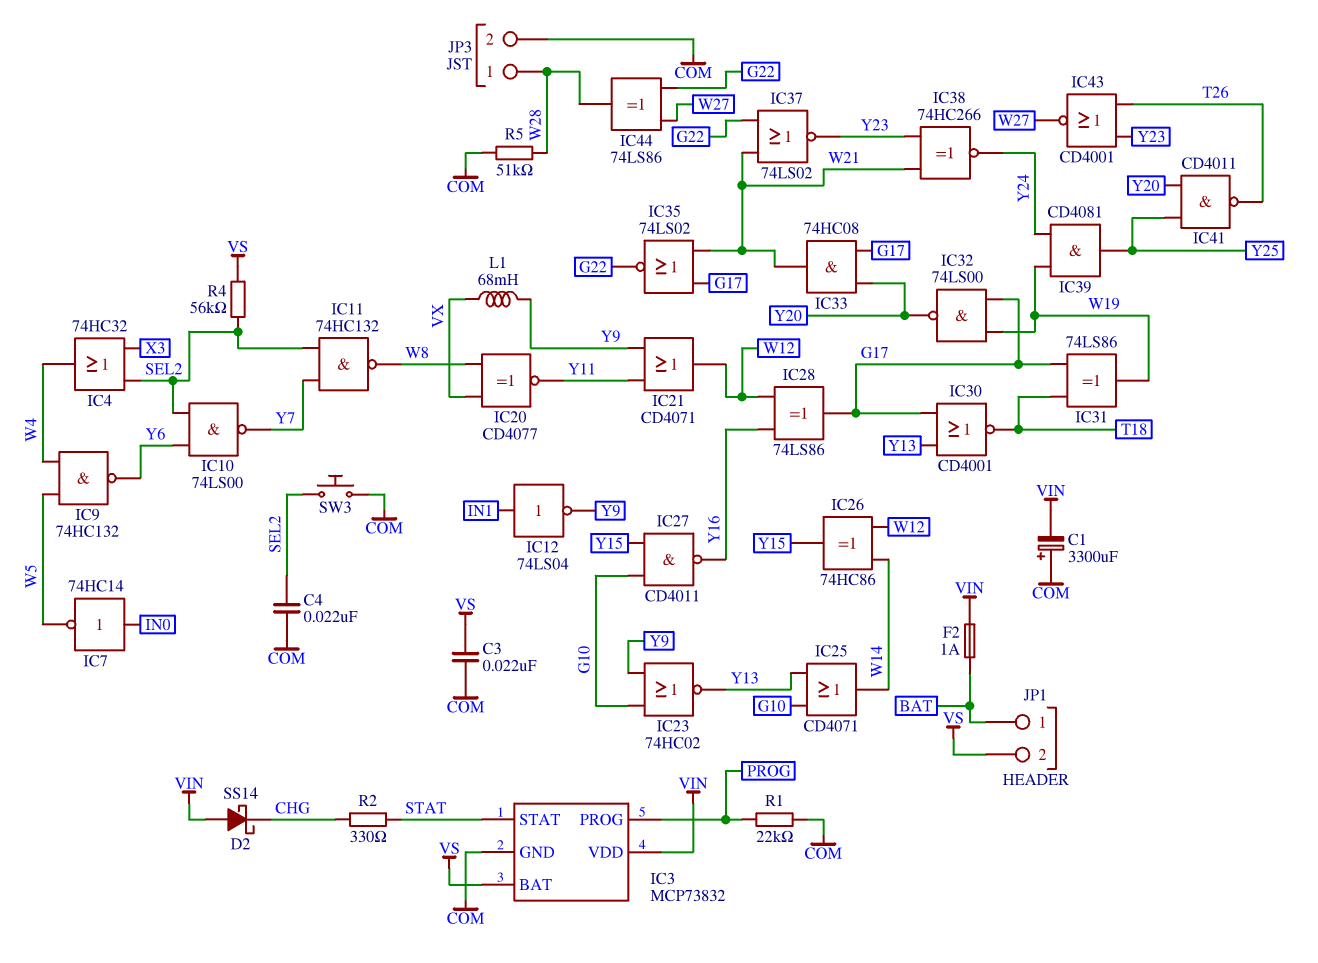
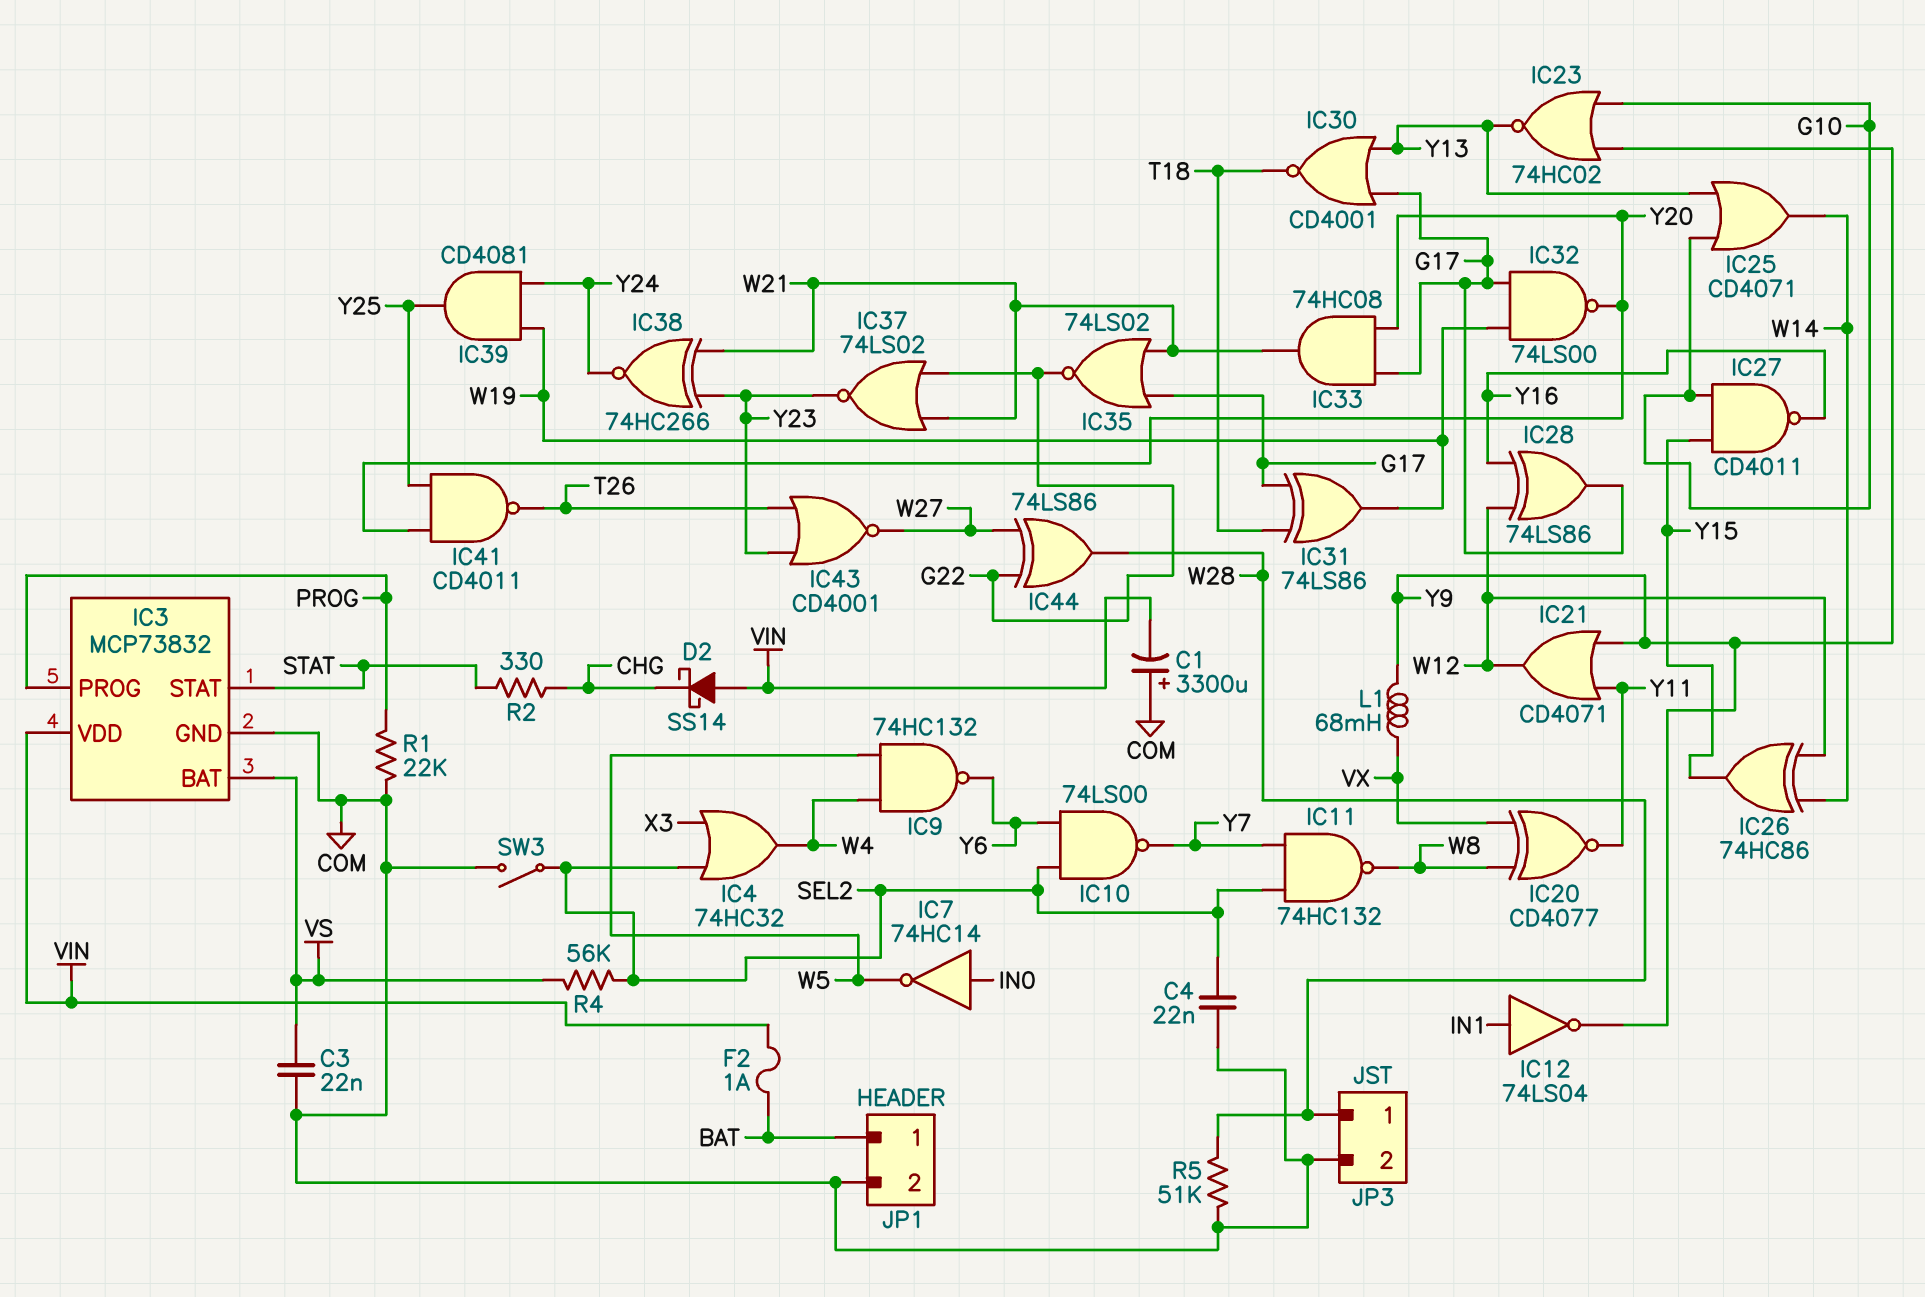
JP1 pin 2: VS -> COM
SW3: button (COM, SEL2) -> switch (COM, SEL2)

